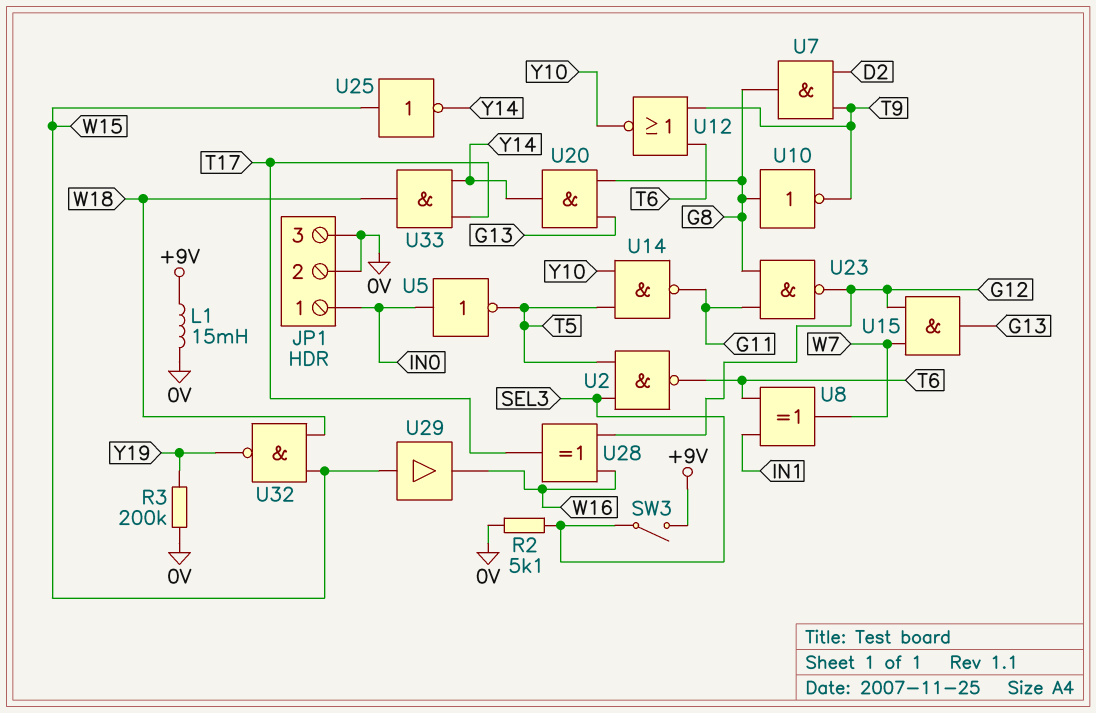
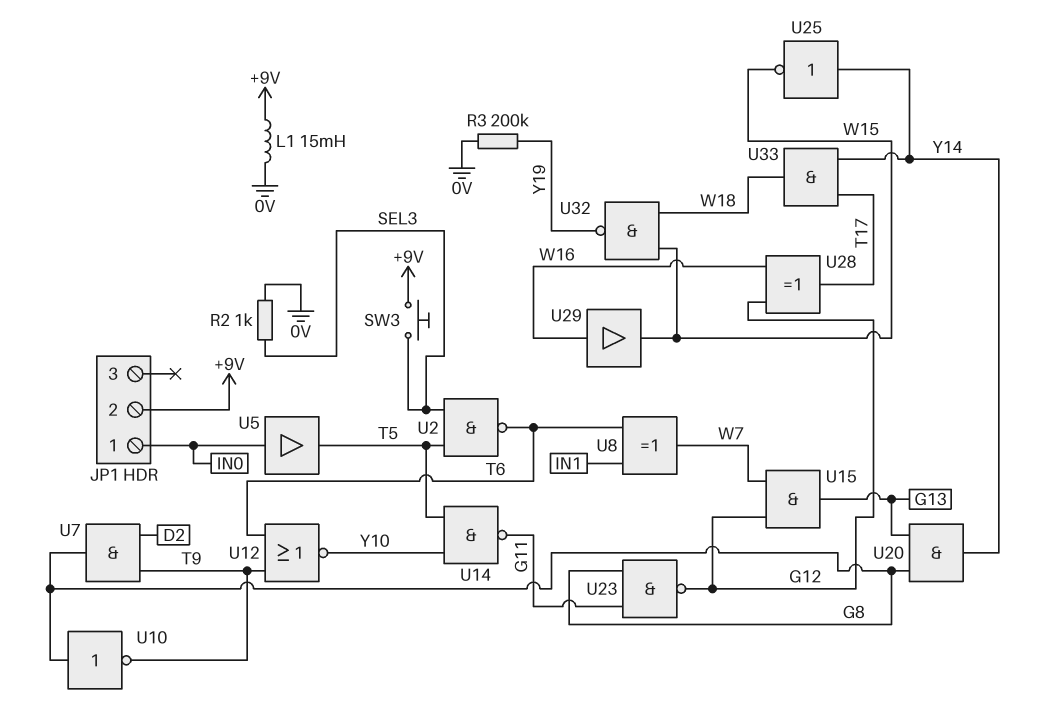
JP1 pin 2: 0V -> +9V
JP1 pin 3: 0V -> none
R2: 5.1k (0V, SEL3) -> 1k (0V, SEL3)
SW3: switch (+9V, SEL3) -> button (+9V, SEL3)
U5: NOT (in IN0, out T5) -> buffer (in IN0, out T5)
U25: NOT (in W15, out Y14) -> NOT (in Y14, out W15)
U29: buffer (in W15, out W16) -> buffer (in W16, out W15)

